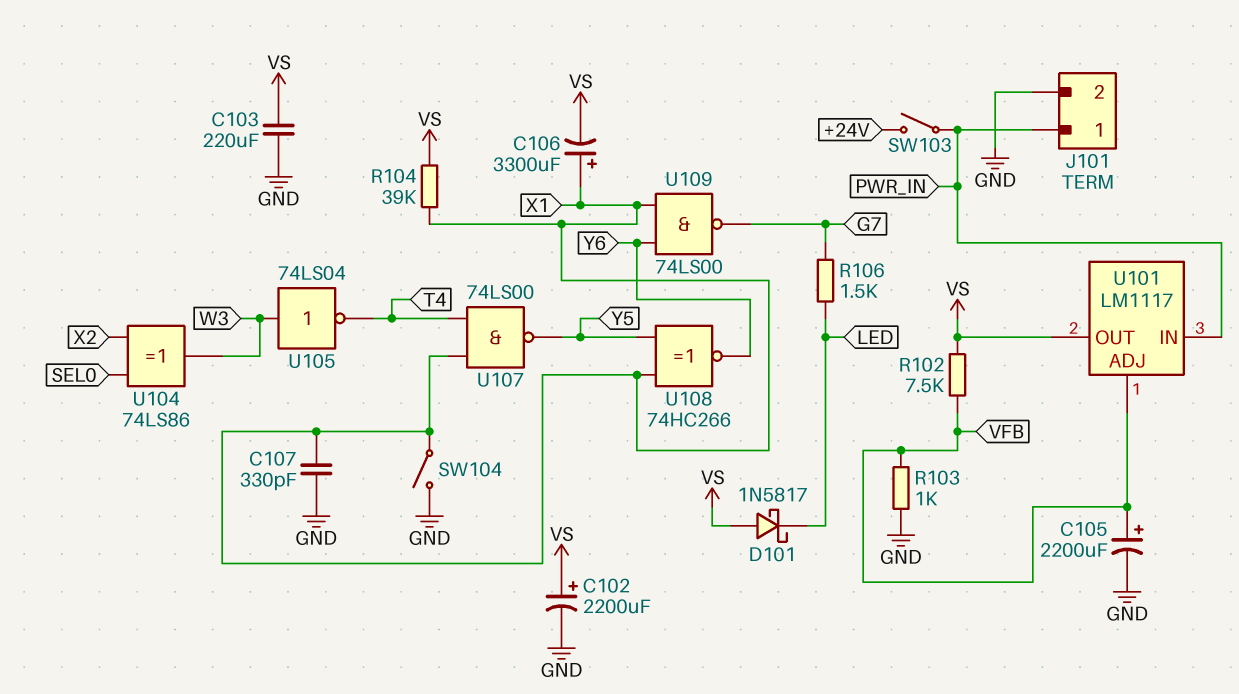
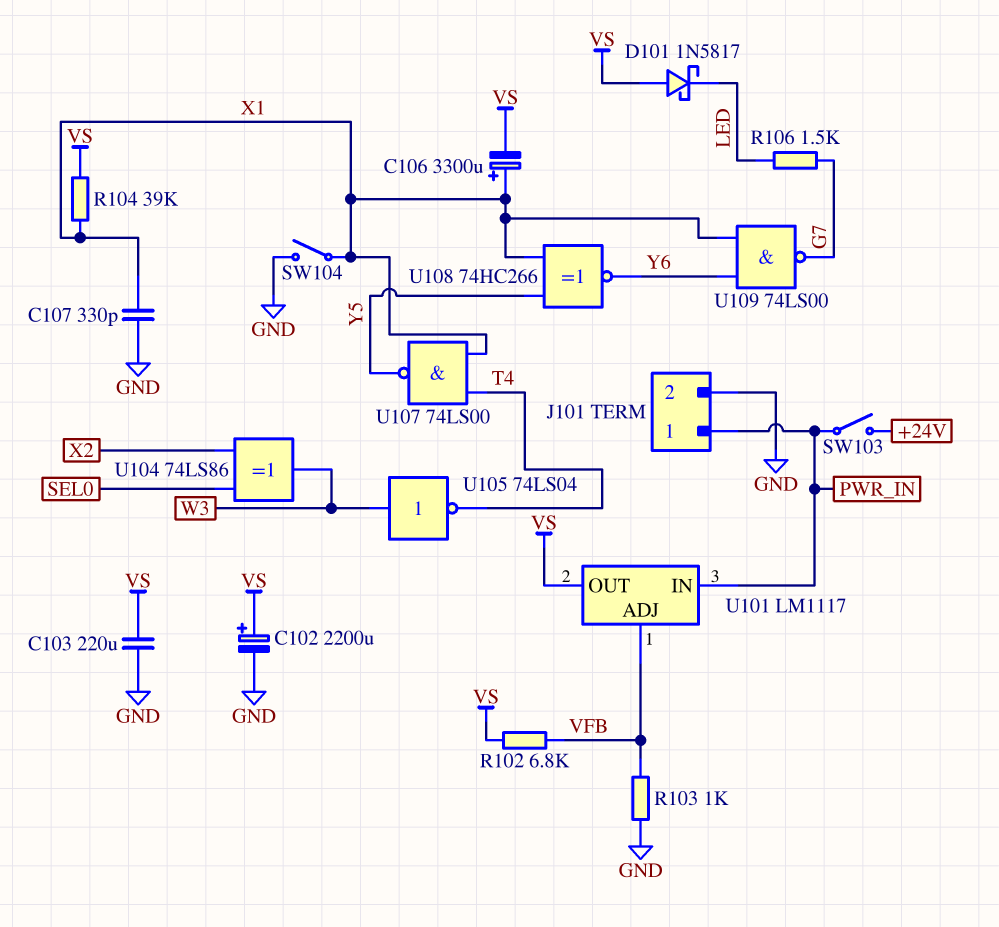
C105: 2200uF (plus VFB, minus GND) -> none
R102: 7.5k (VFB, VS) -> 6.8k (VFB, VS)

